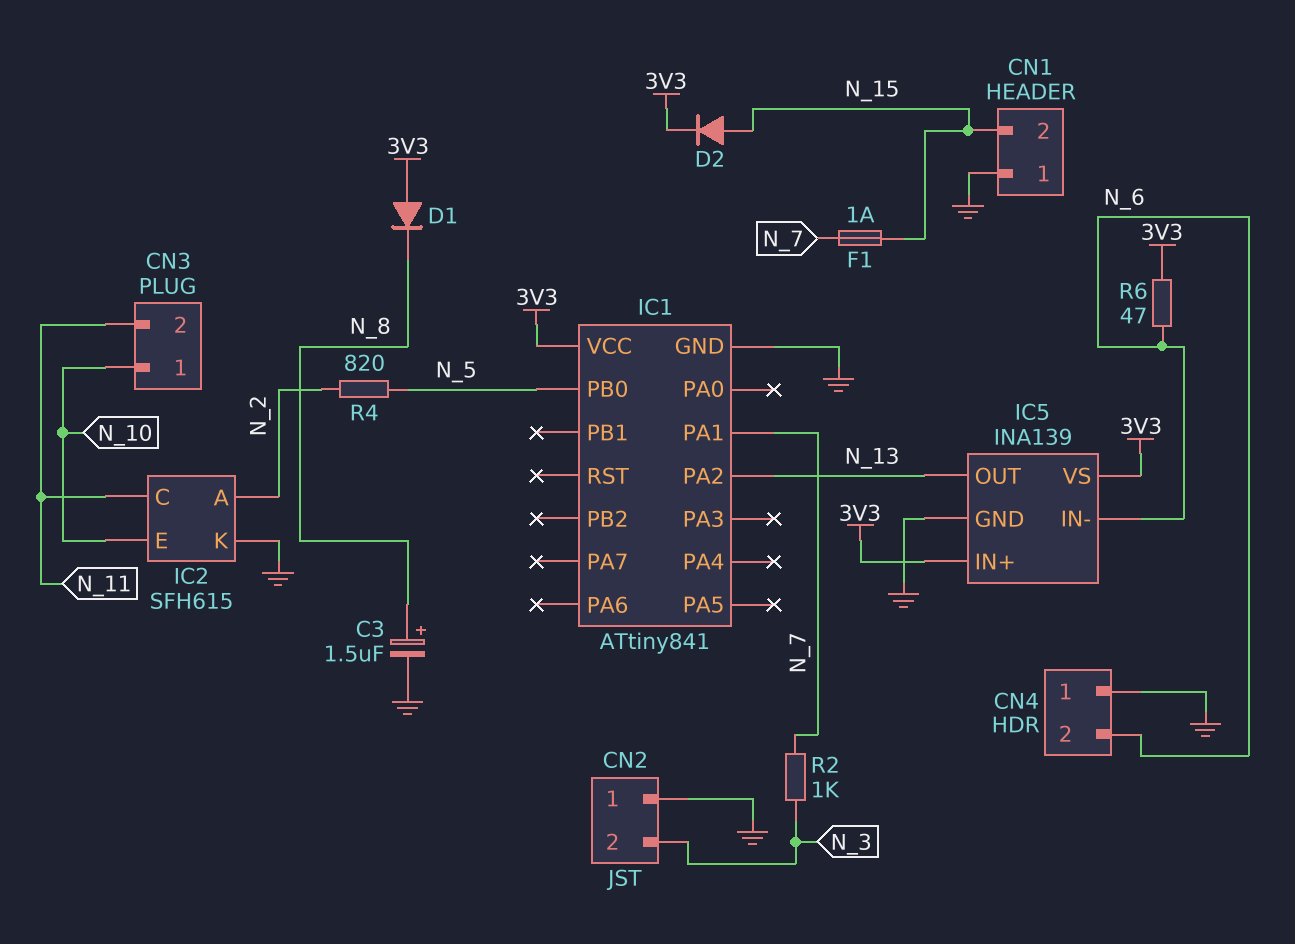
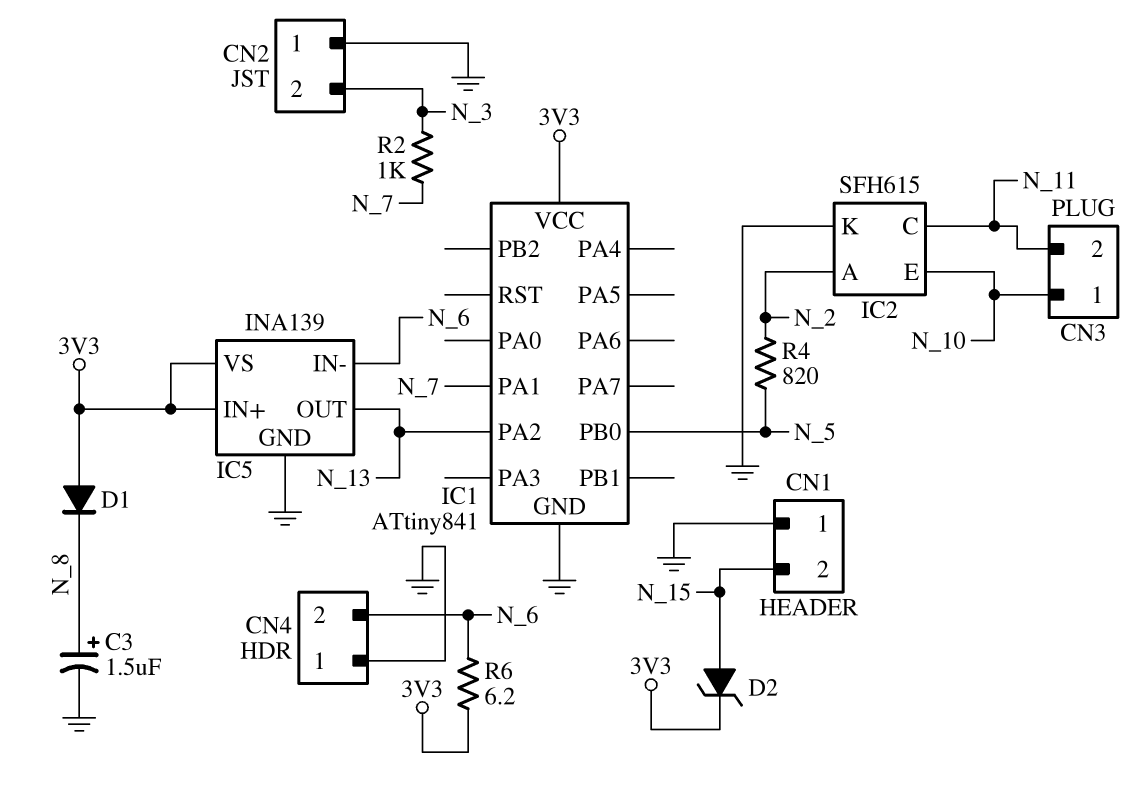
D2: diode (A N_15, K 3V3) -> zener (A N_15, K 3V3)
F1: 1A (N_7, N_15) -> none
R6: 47 (3V3, N_6) -> 6.2 (3V3, N_6)

